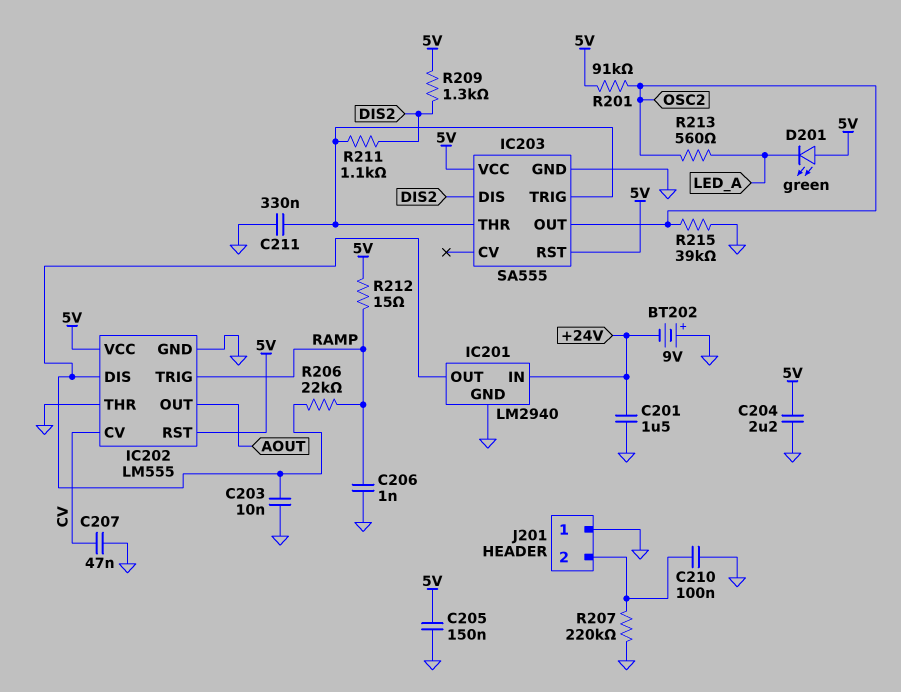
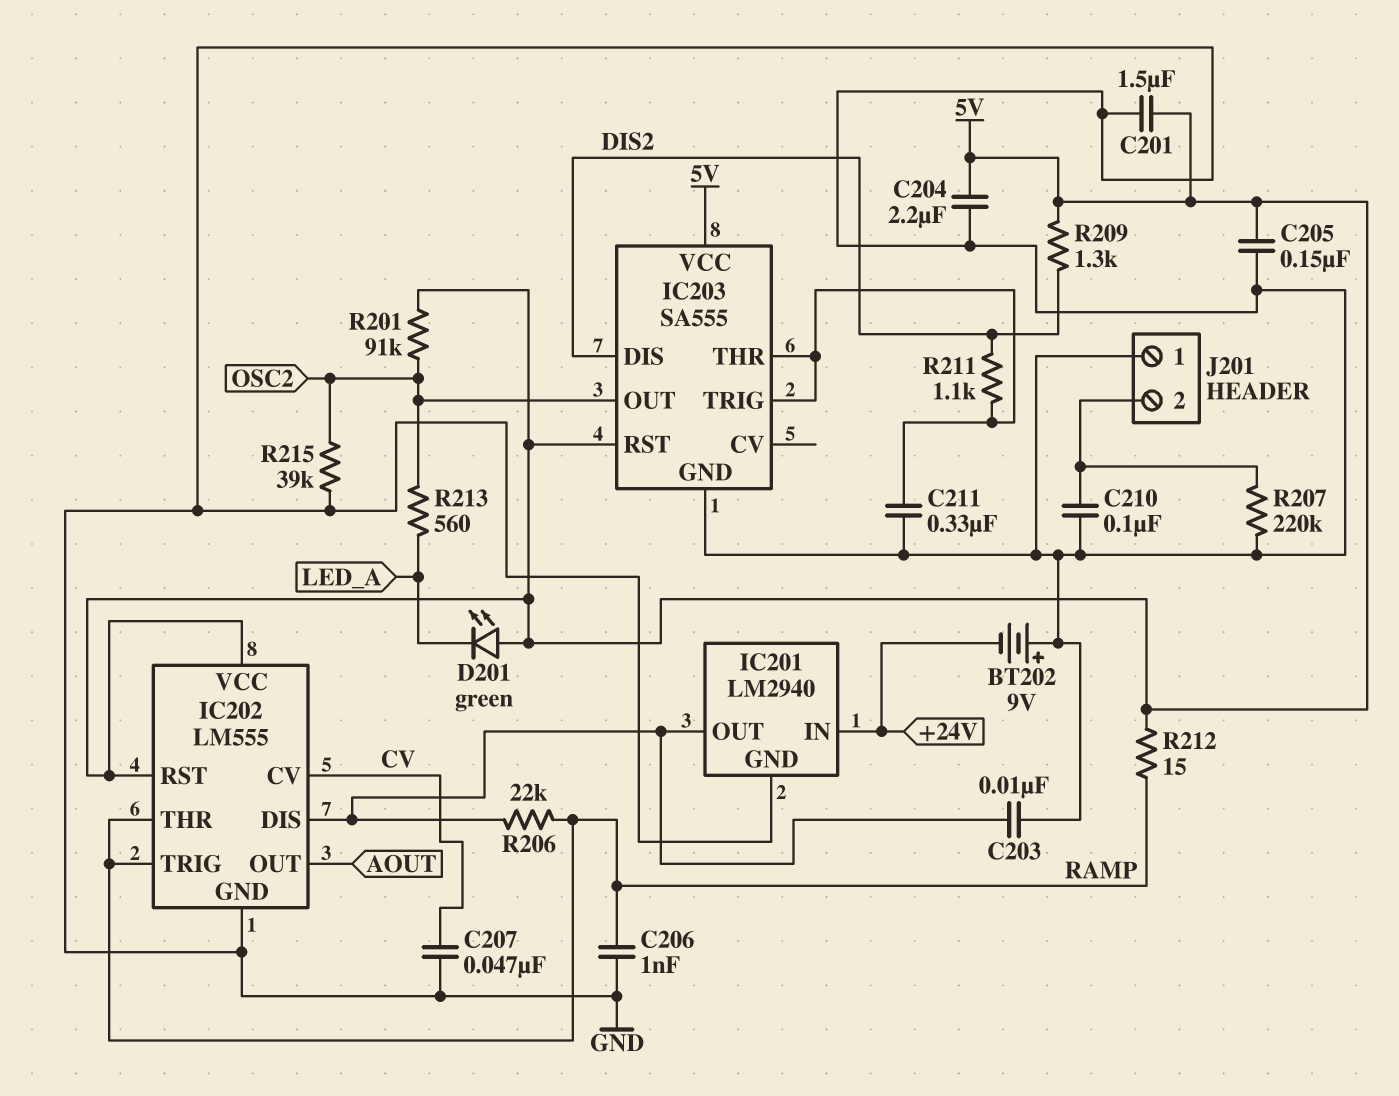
C201: 1.5uF (+24V, GND) -> 1.5uF (5V, GND)
IC202 pin THR: GND -> RAMP

